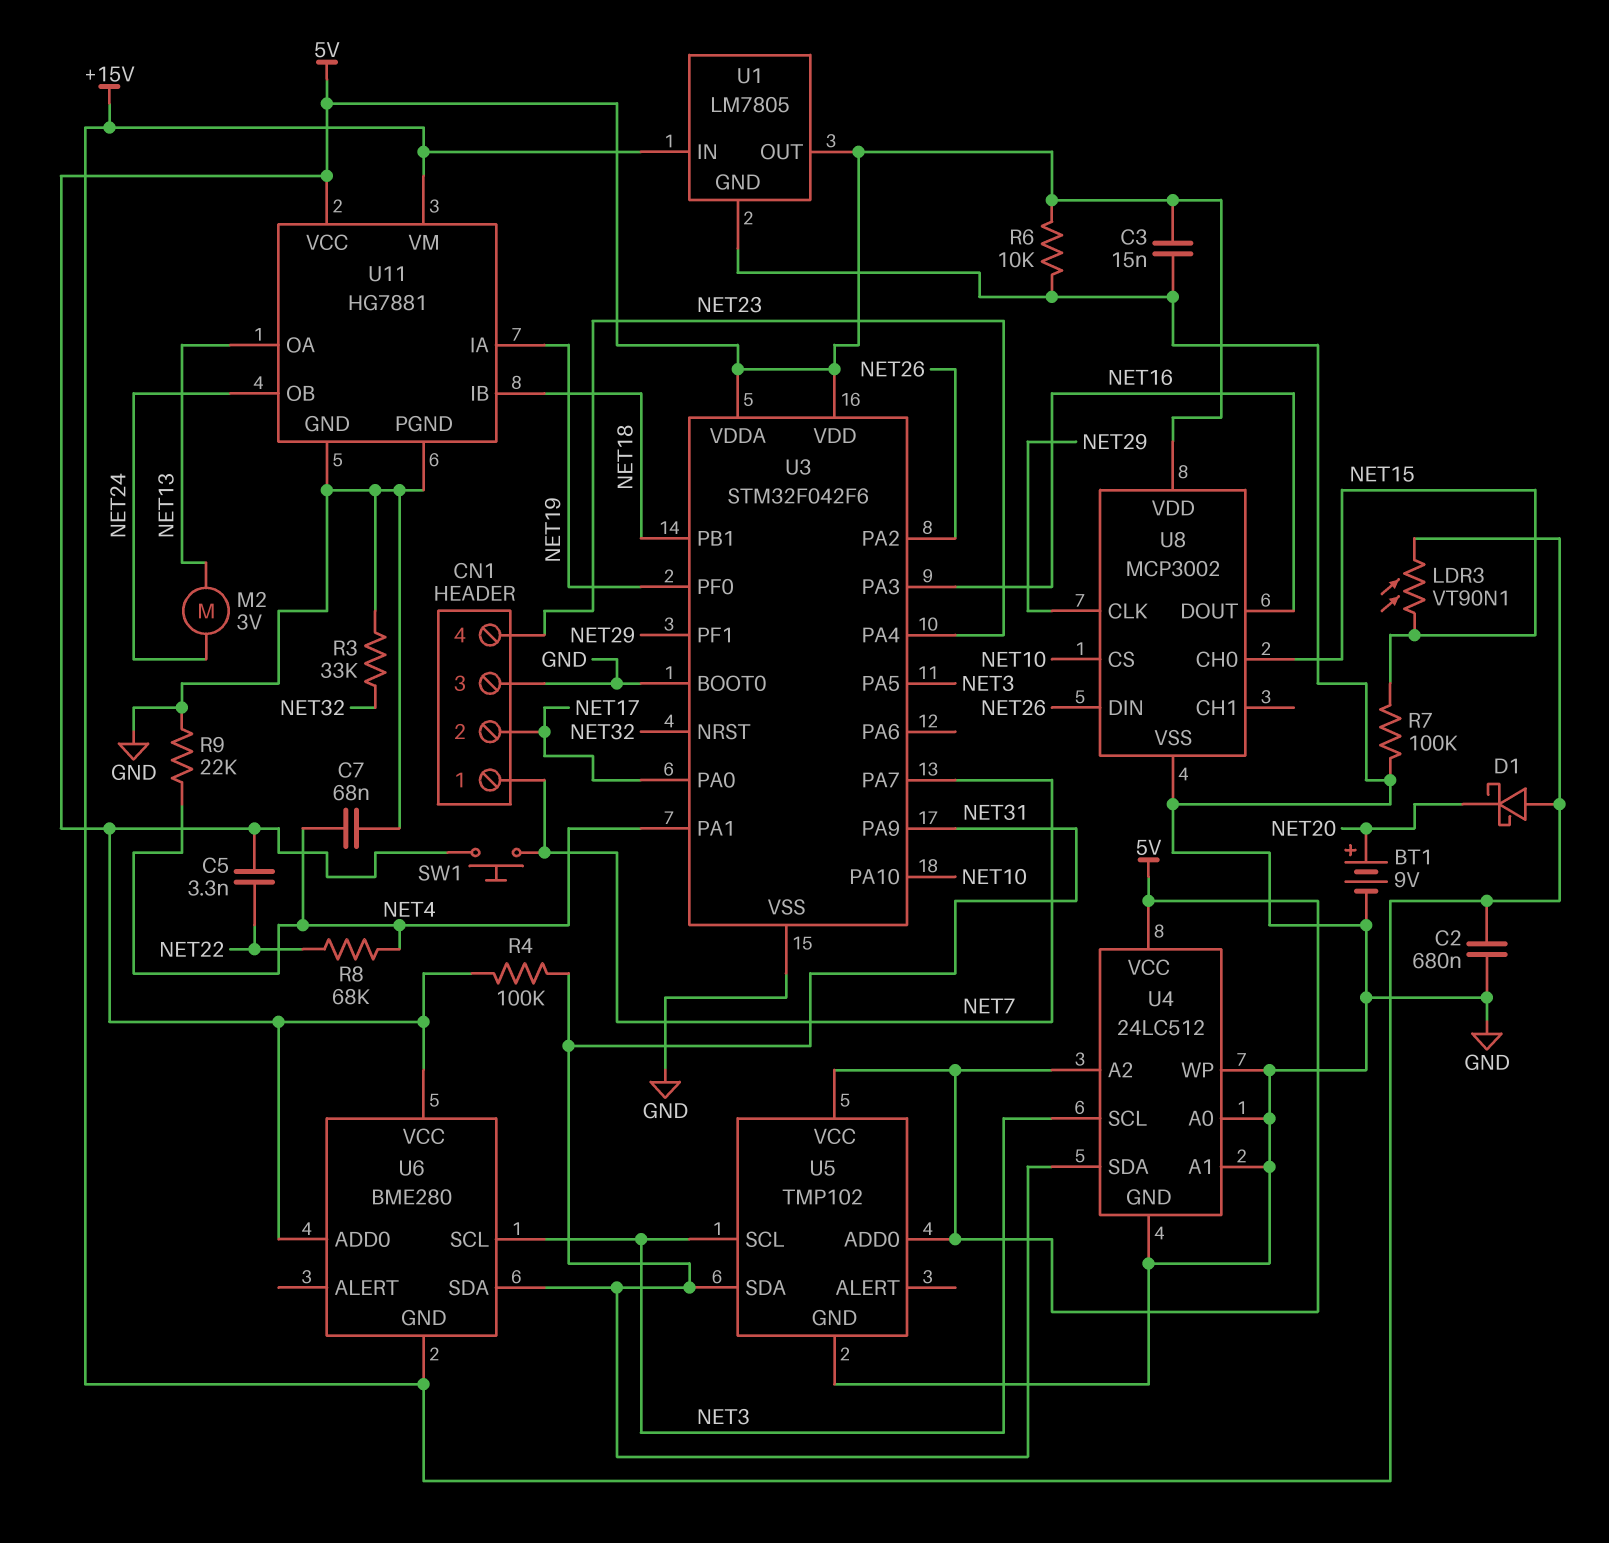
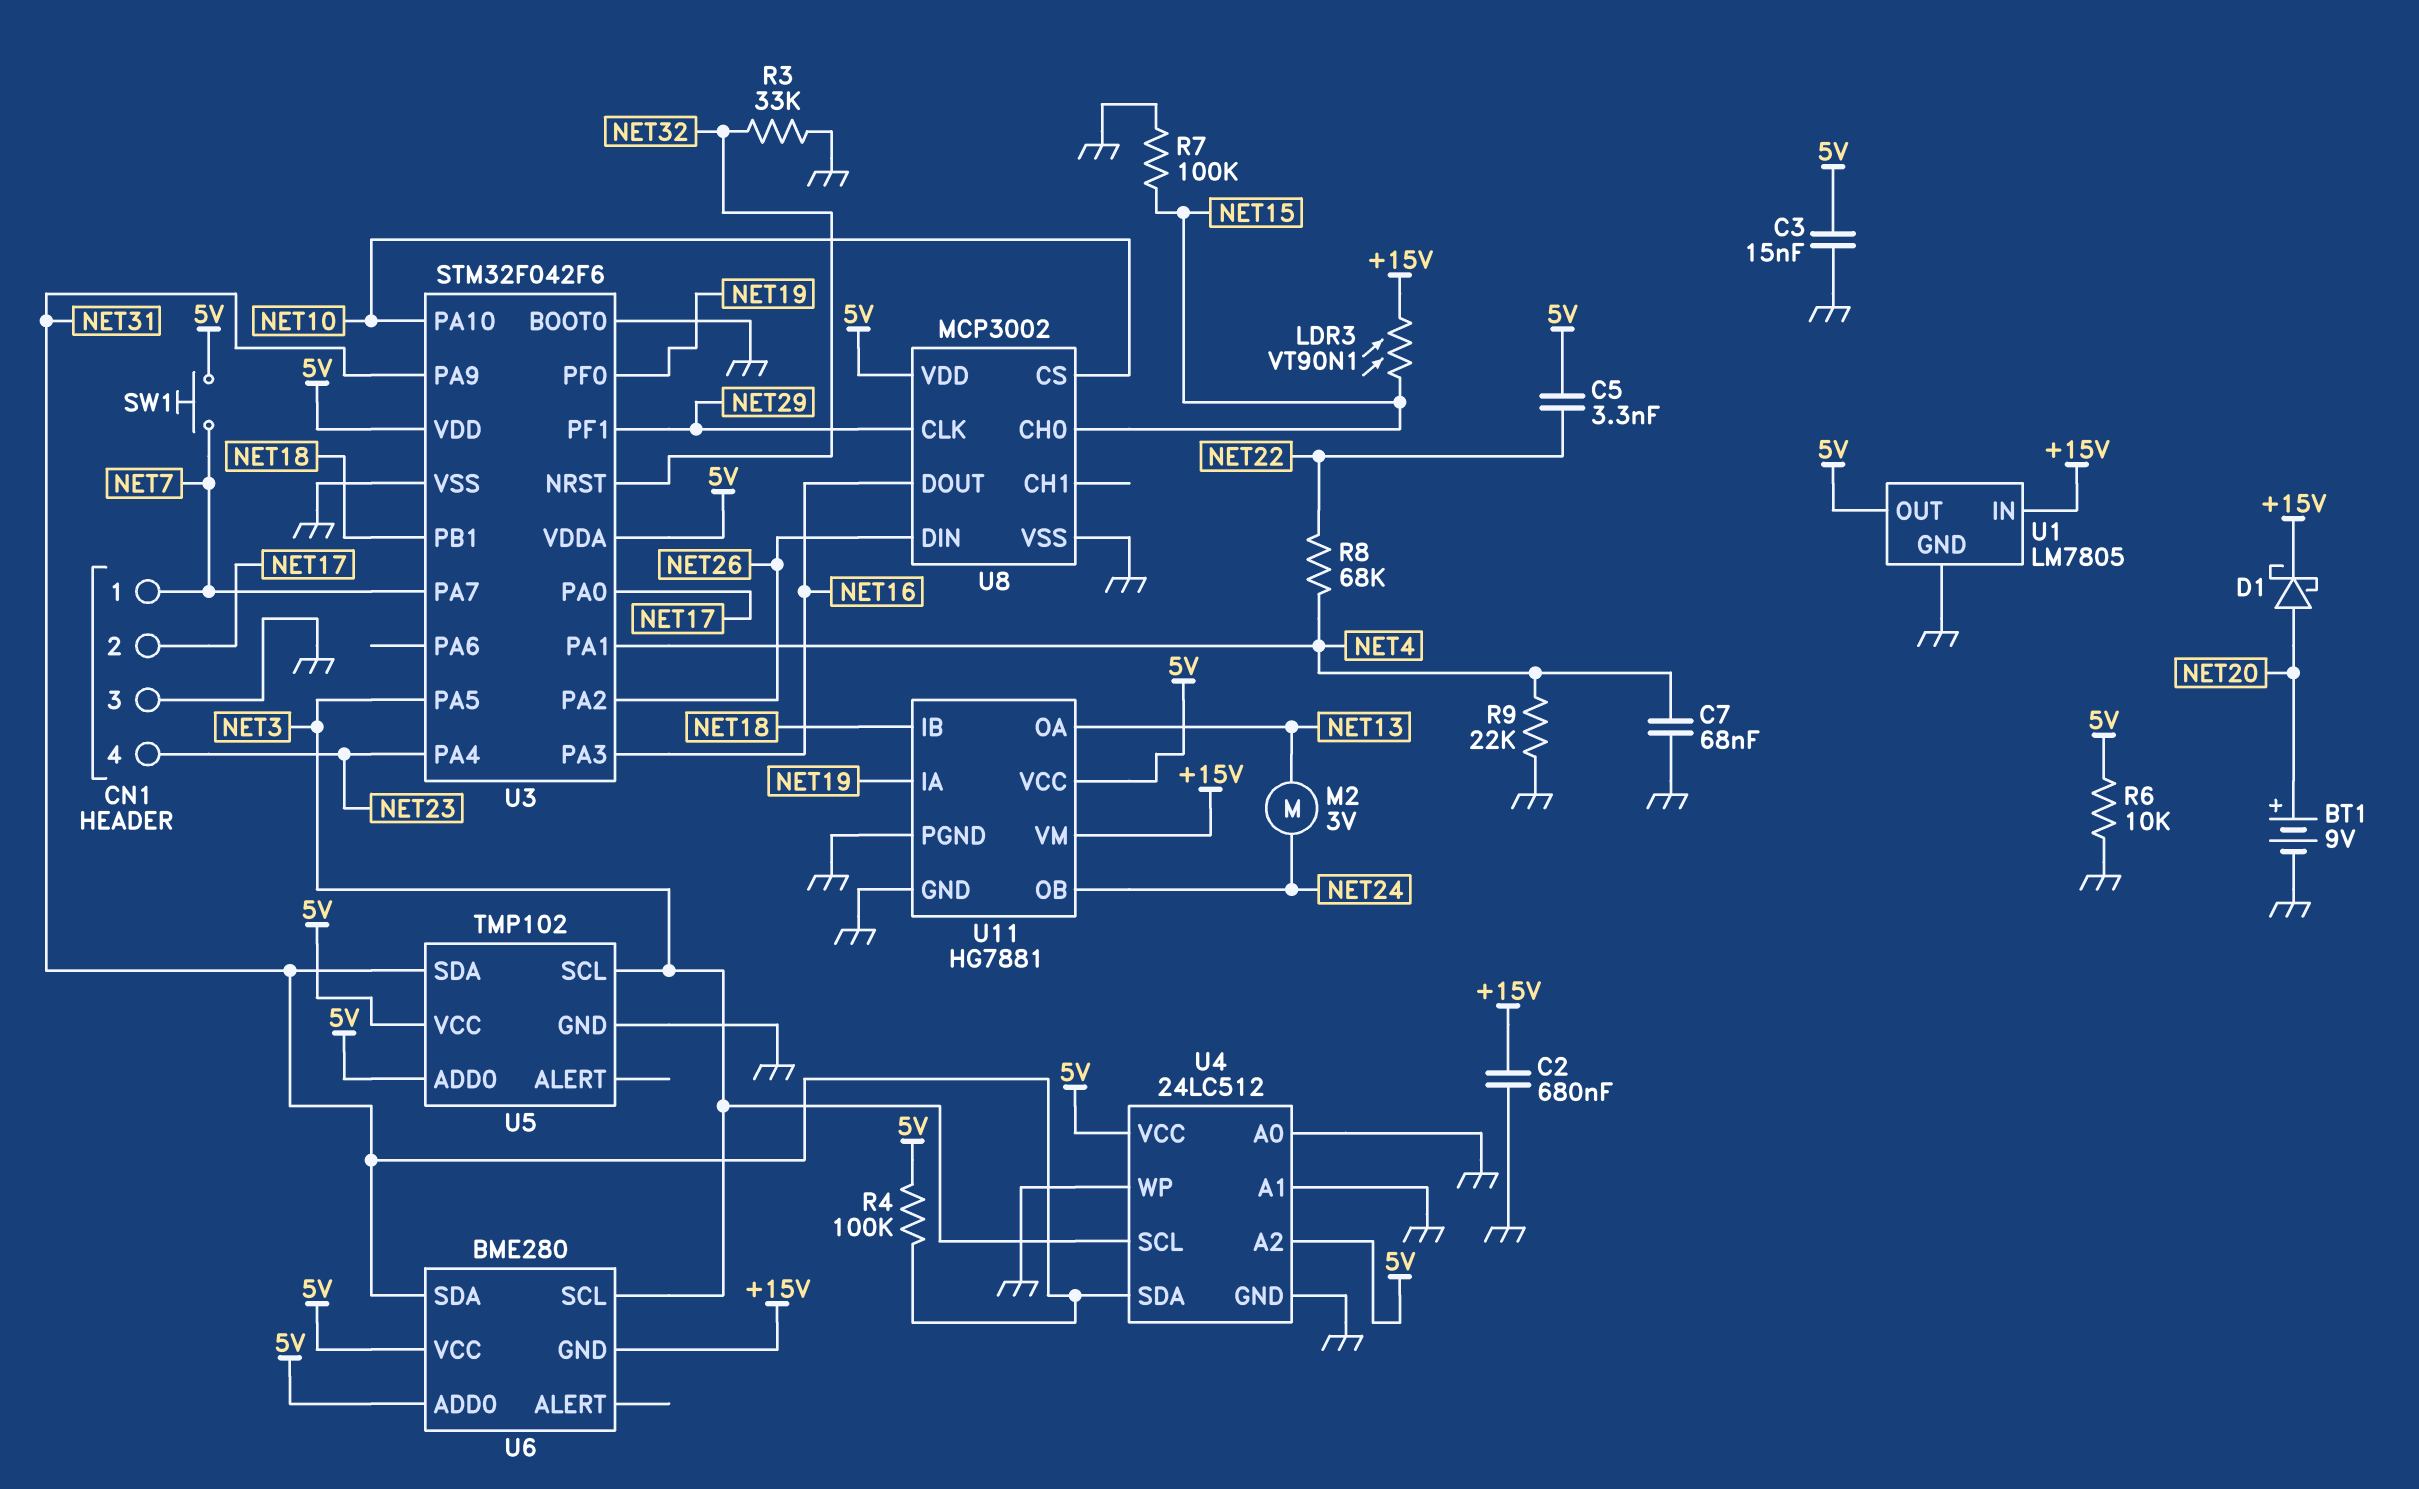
D1: schottky (A +15V, K NET20) -> schottky (A NET20, K +15V)

